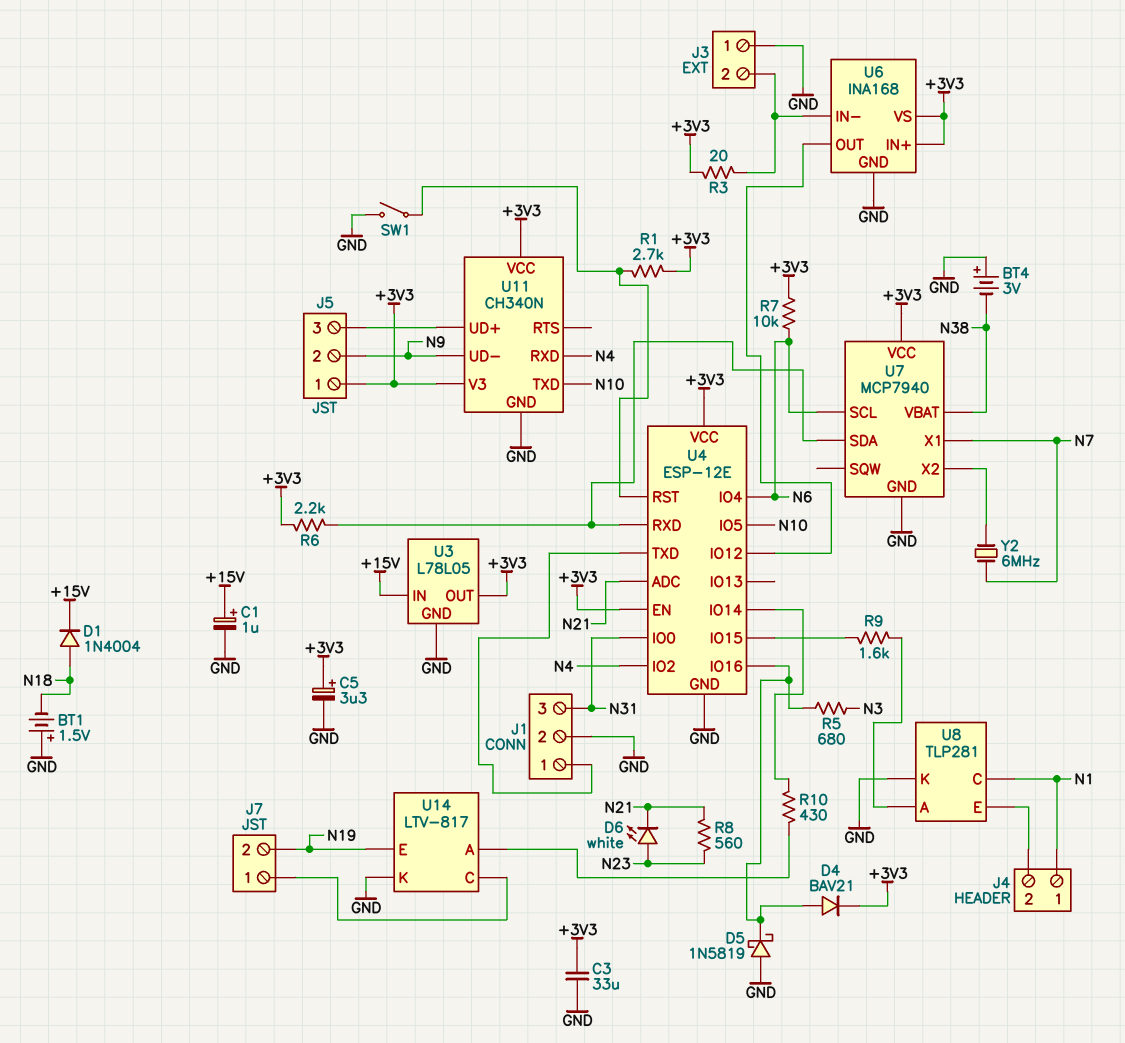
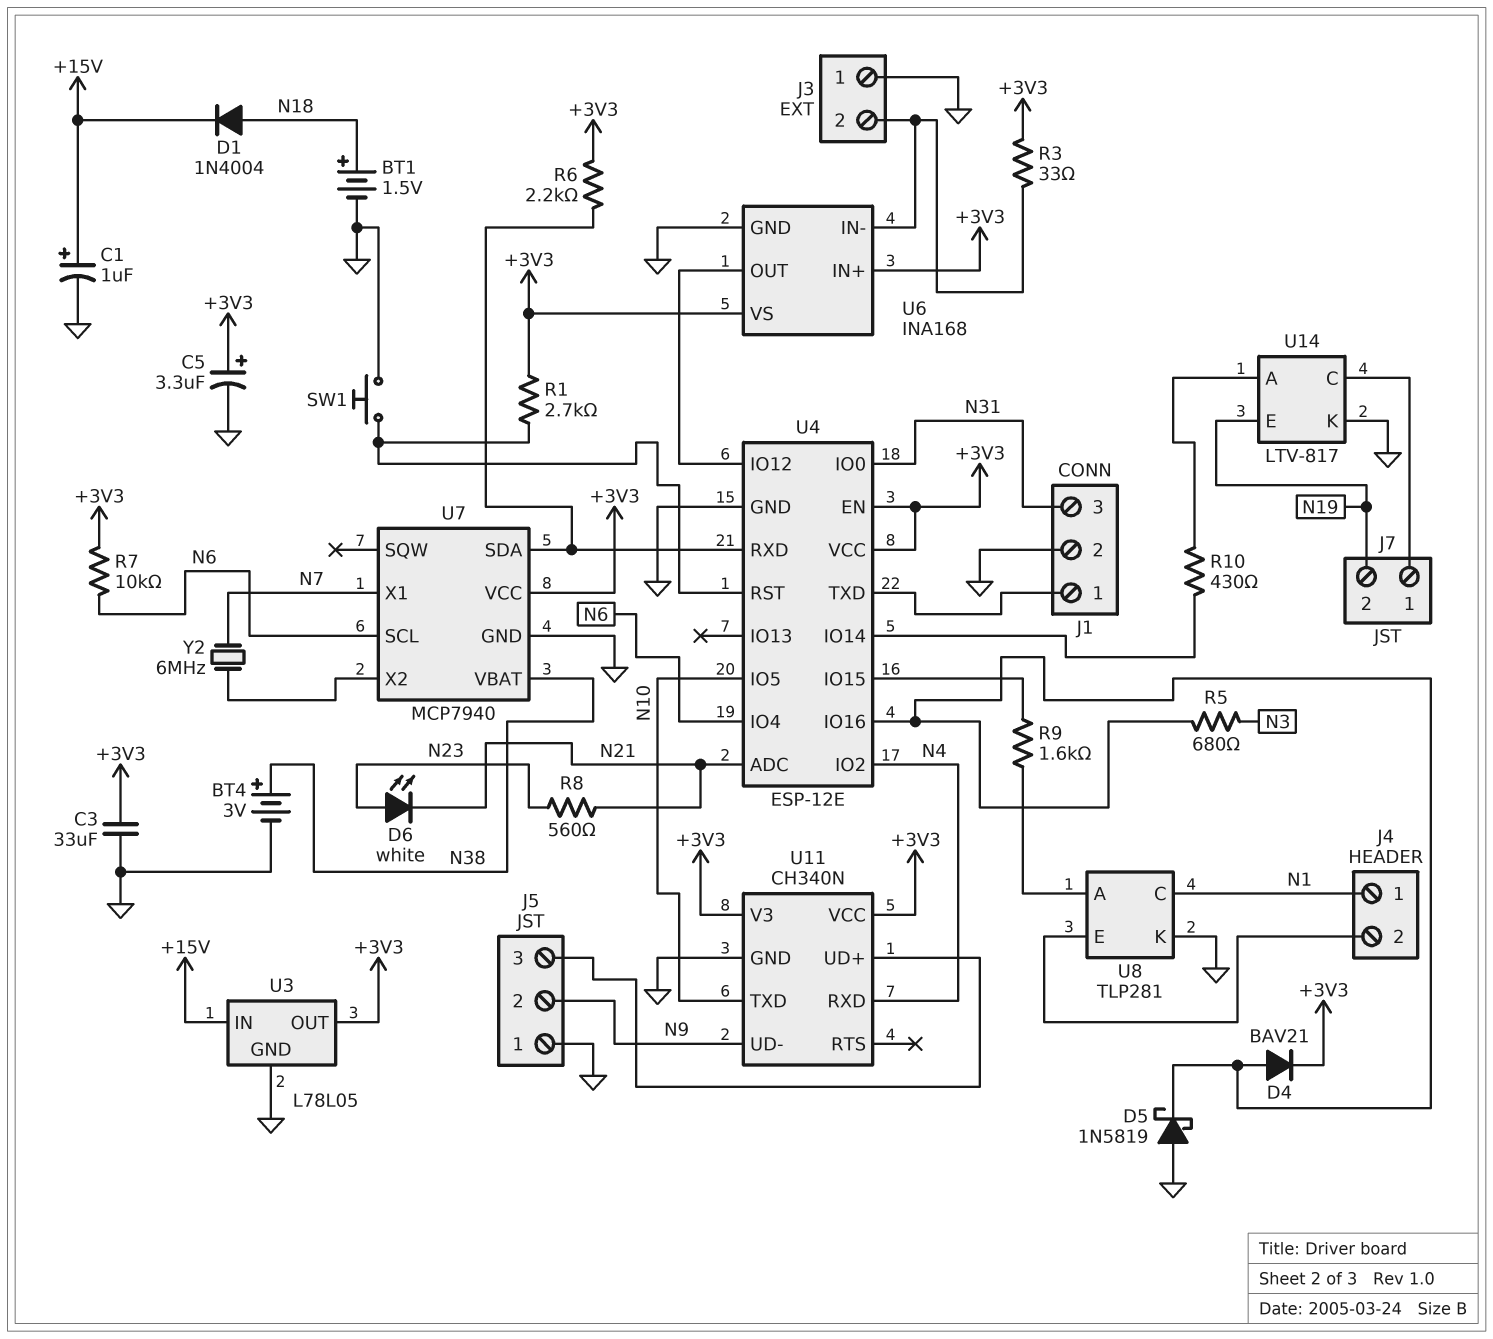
BT1: 1.5V (plus GND, minus N18) -> 1.5V (plus N18, minus GND)
BT4: 3V (plus GND, minus N38) -> 3V (plus N38, minus GND)
J5 pin 1: +3V3 -> GND
R3: 20 (+3V3, J3/2) -> 33 (+3V3, J3/2)
SW1: switch (GND, U4/RST) -> button (GND, U4/RST)

